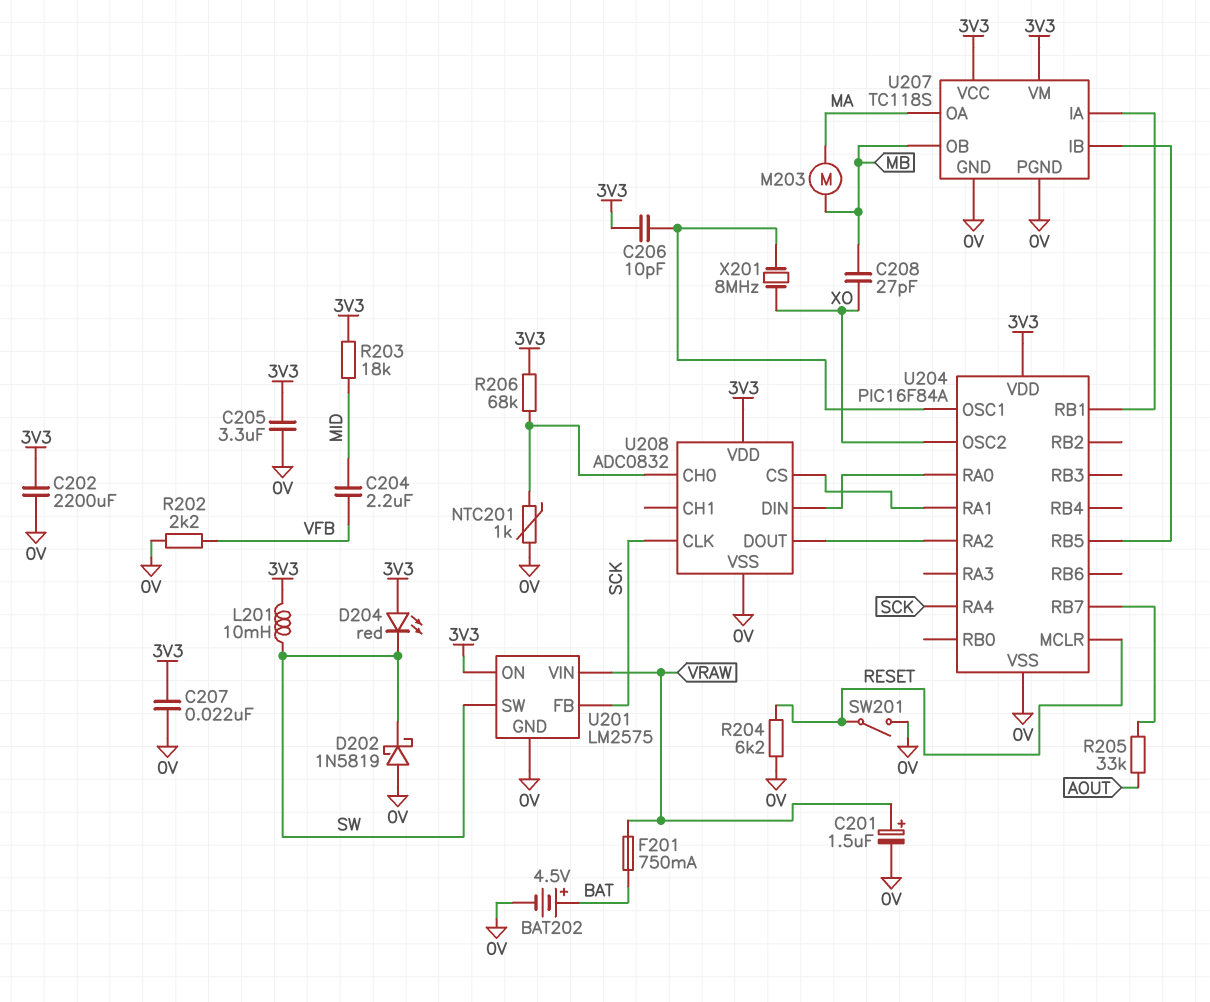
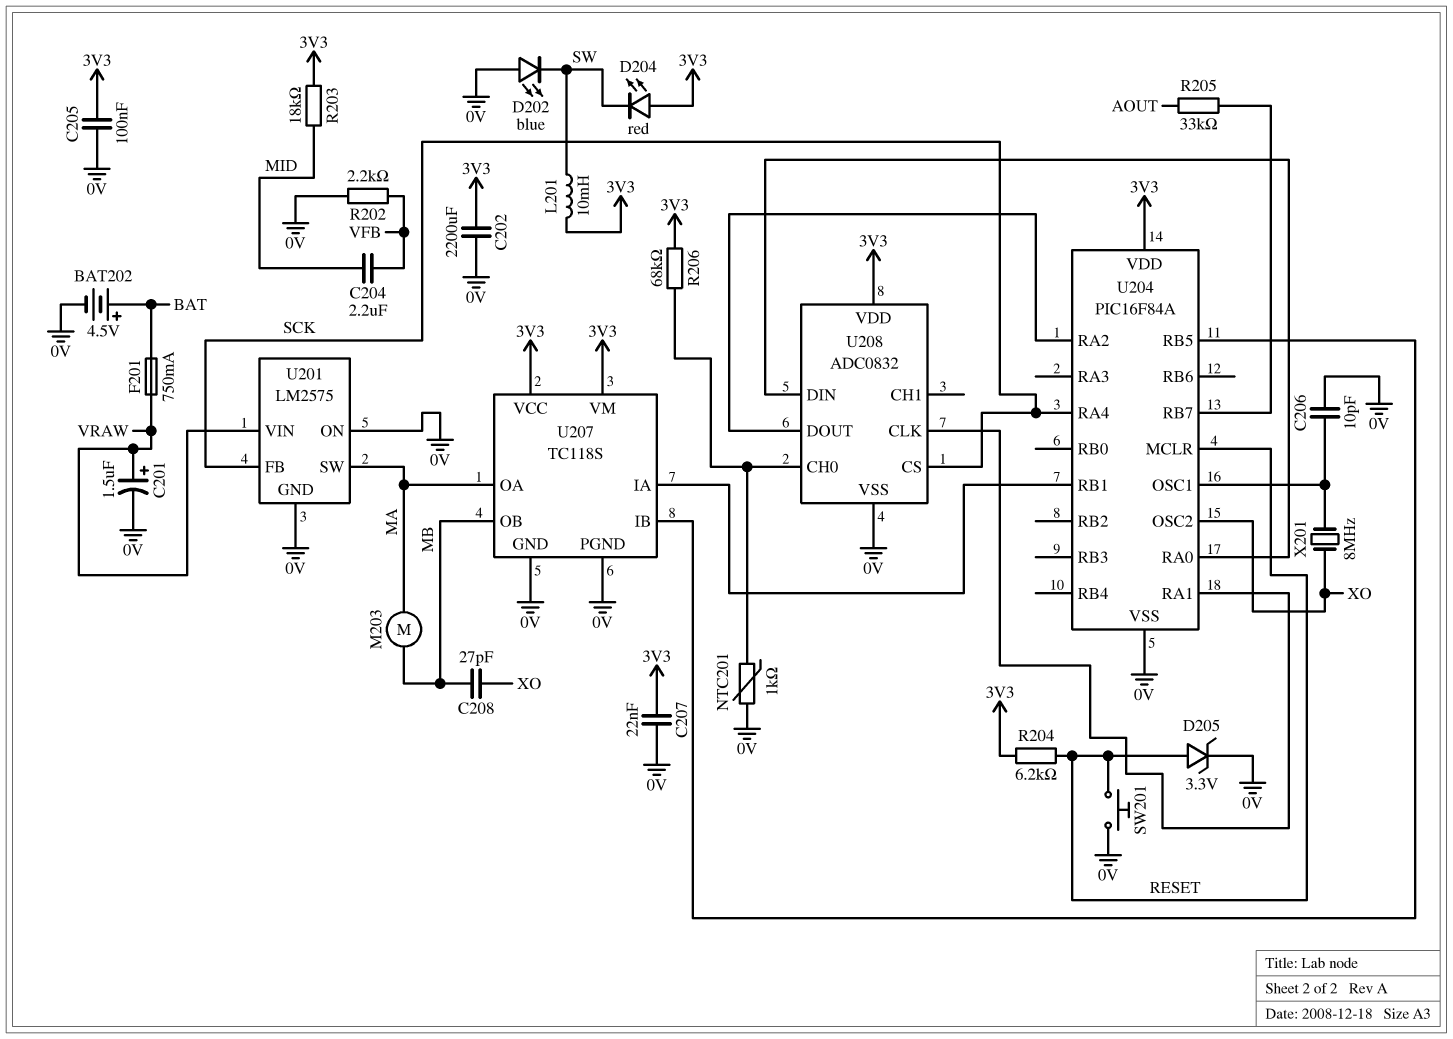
C205: 3.3uF (0V, 3V3) -> 100nF (0V, 3V3)
C206: 10pF (3V3, U204/OSC1) -> 10pF (0V, U204/OSC1)
D202: schottky 1N5819 (A 0V, K SW) -> LED blue (A 0V, K SW)
D205: none -> zener 3.3V (A RESET, K 0V)
R204: 6.2k (0V, RESET) -> 6.2k (3V3, RESET)
SW201: switch (0V, RESET) -> button (0V, RESET)
U201 pin ON: 3V3 -> 0V
U201 pin SW: SW -> MA
U208 pin CLK: SCK -> U204/RA1
U208 pin CS: U204/RA1 -> SCK

